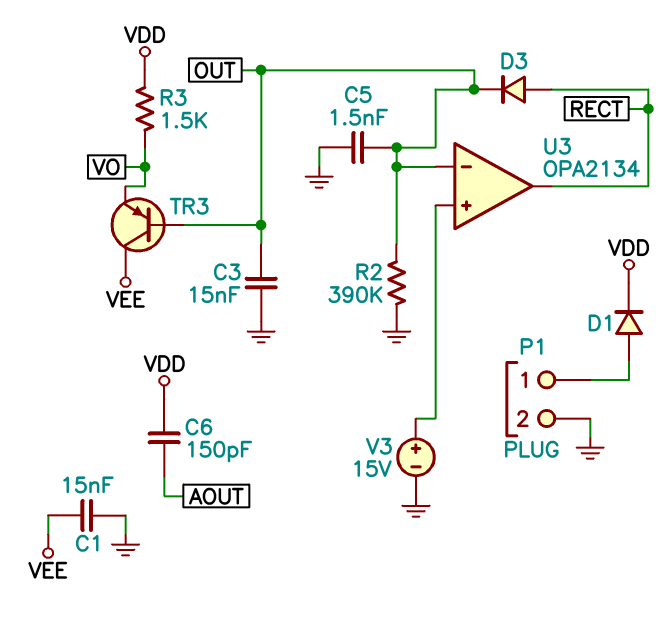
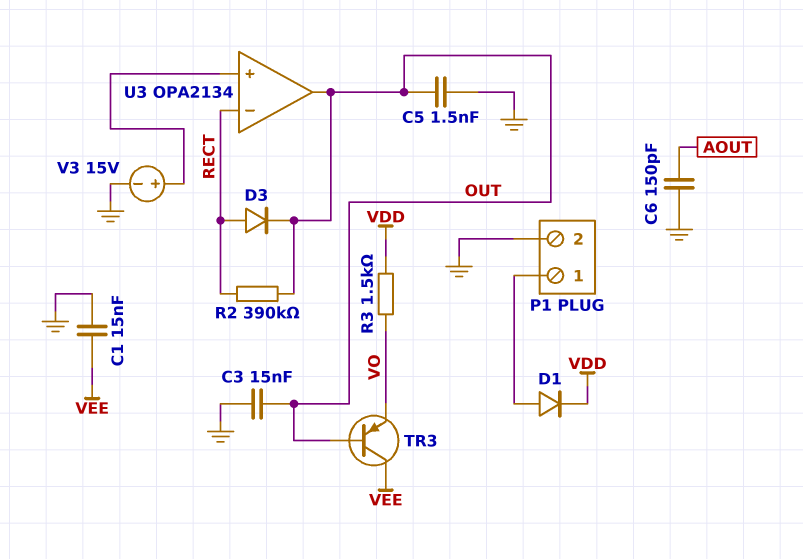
C6: 150pF (AOUT, VDD) -> 150pF (AOUT, GND)
R2: 390k (GND, OUT) -> 390k (OUT, RECT)
U3 pin in-: OUT -> RECT
U3 pin out: RECT -> OUT

